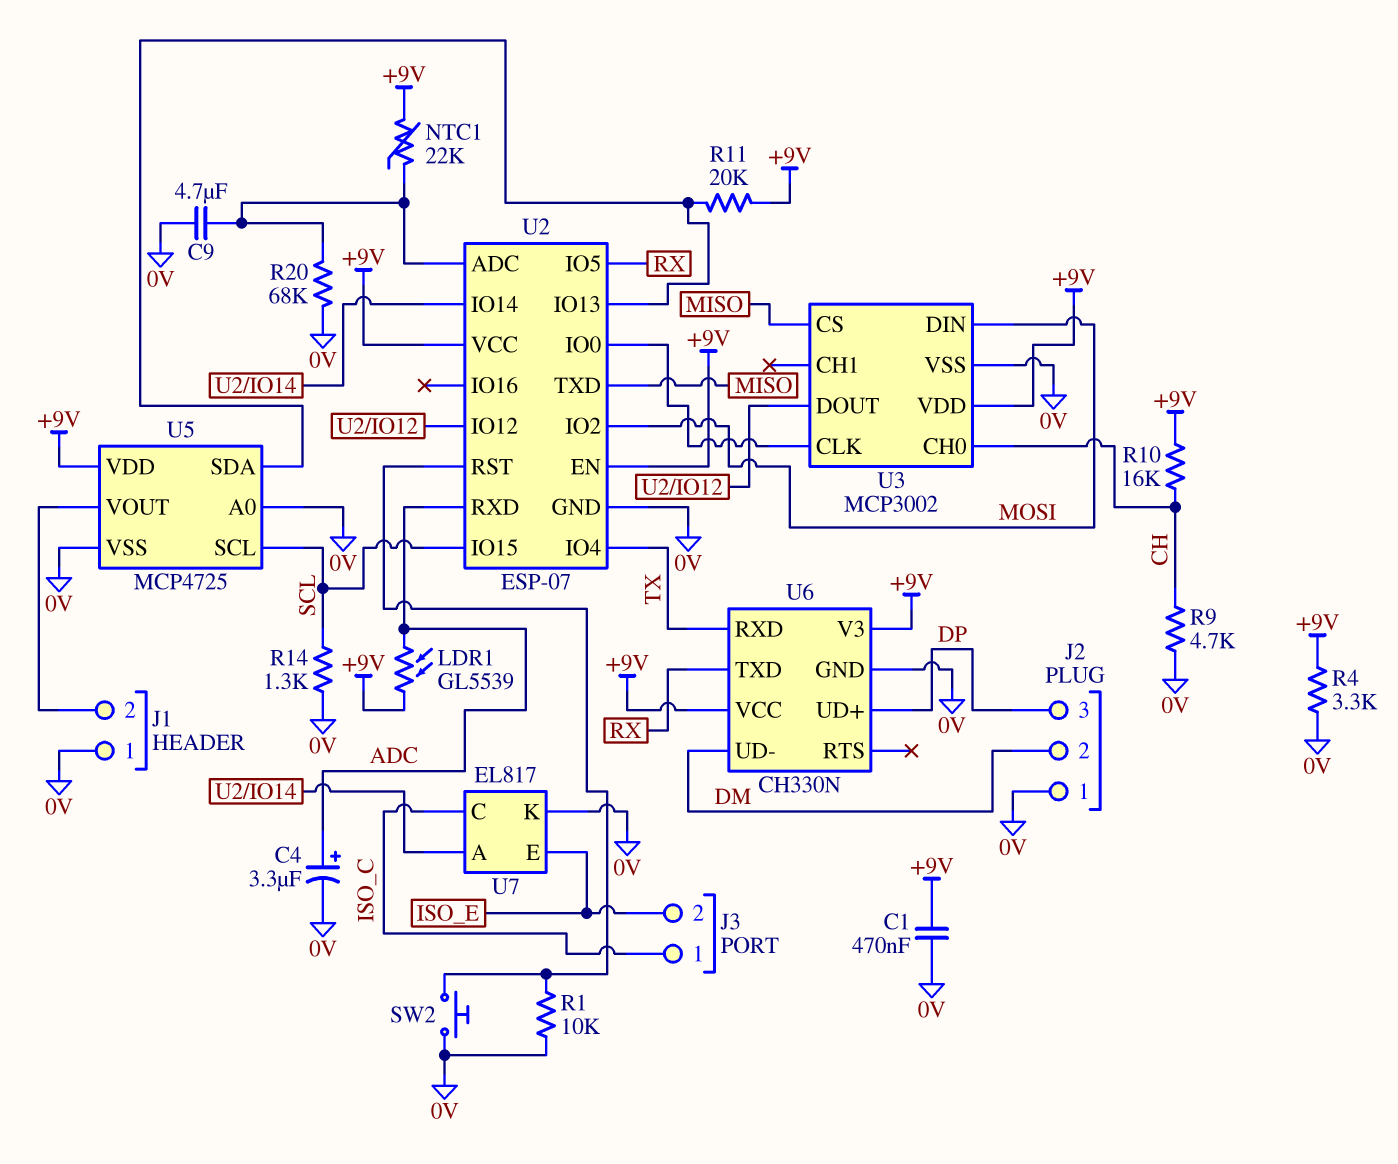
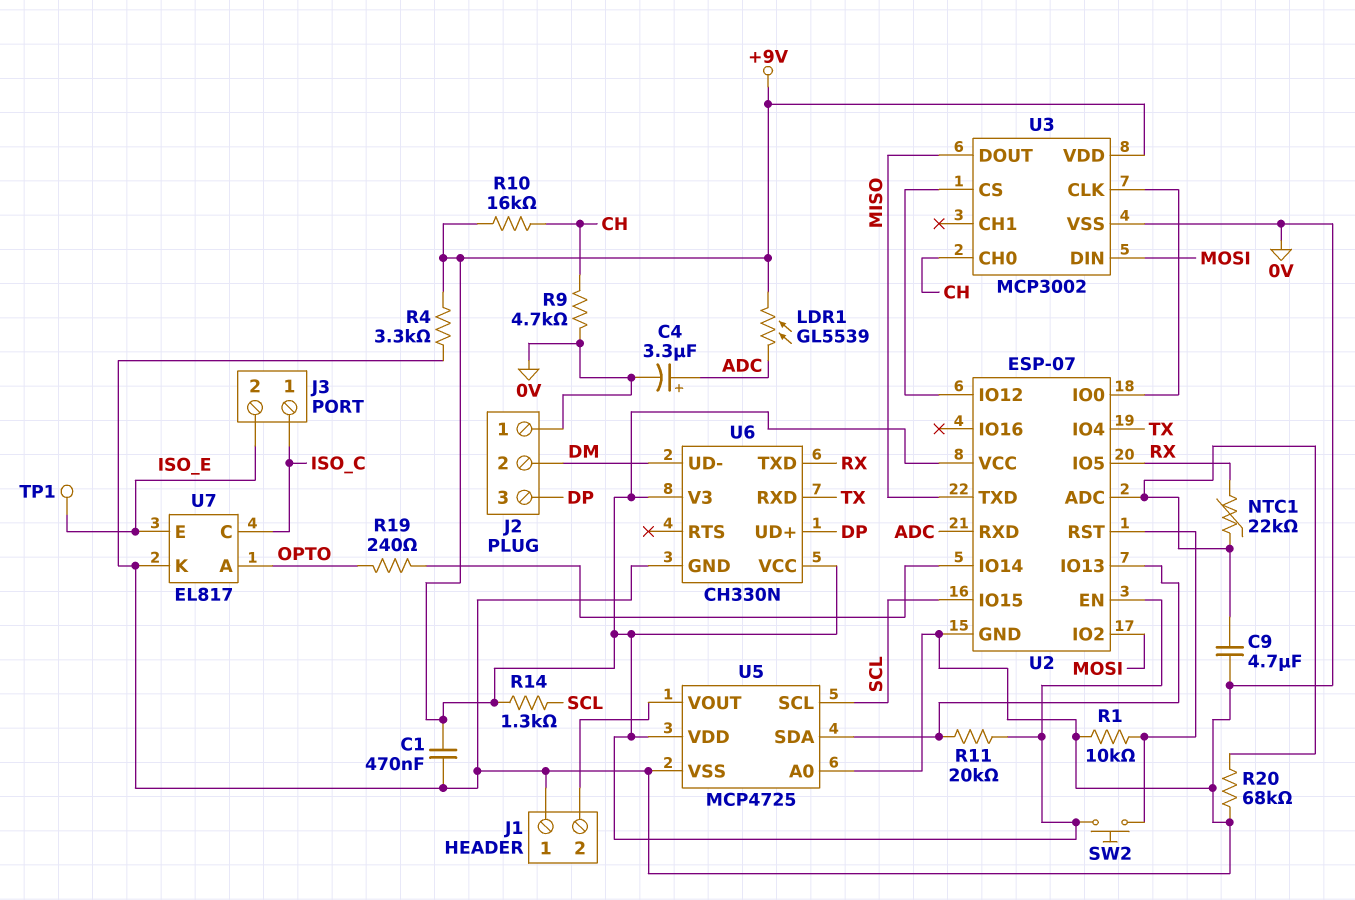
NTC1: 22k (+9V, U2/ADC) -> 22k (RX, U2/ADC)
R14: 1.3k (0V, SCL) -> 1.3k (+9V, SCL)
R19: none -> 240 (OPTO, U2/IO14)
SW2: button (0V, U2/RST) -> button (+9V, U2/RST)
TP1: none -> test point (ISO_E)
U3 pin CS: MISO -> U2/IO12
U3 pin DOUT: U2/IO12 -> MISO
U7 pin A: U2/IO14 -> OPTO

